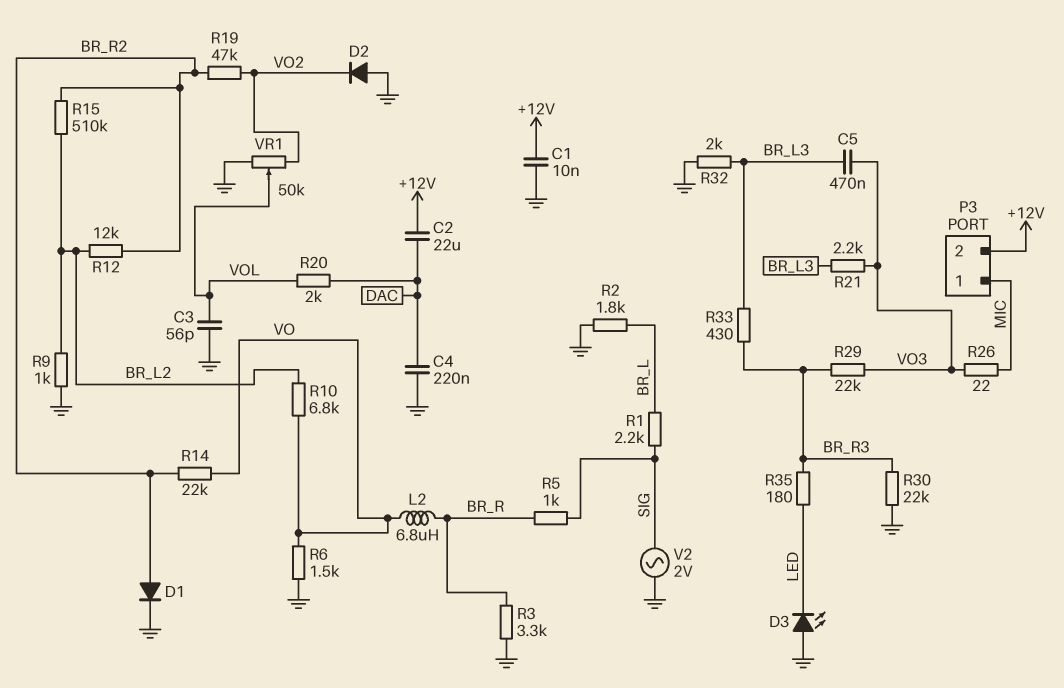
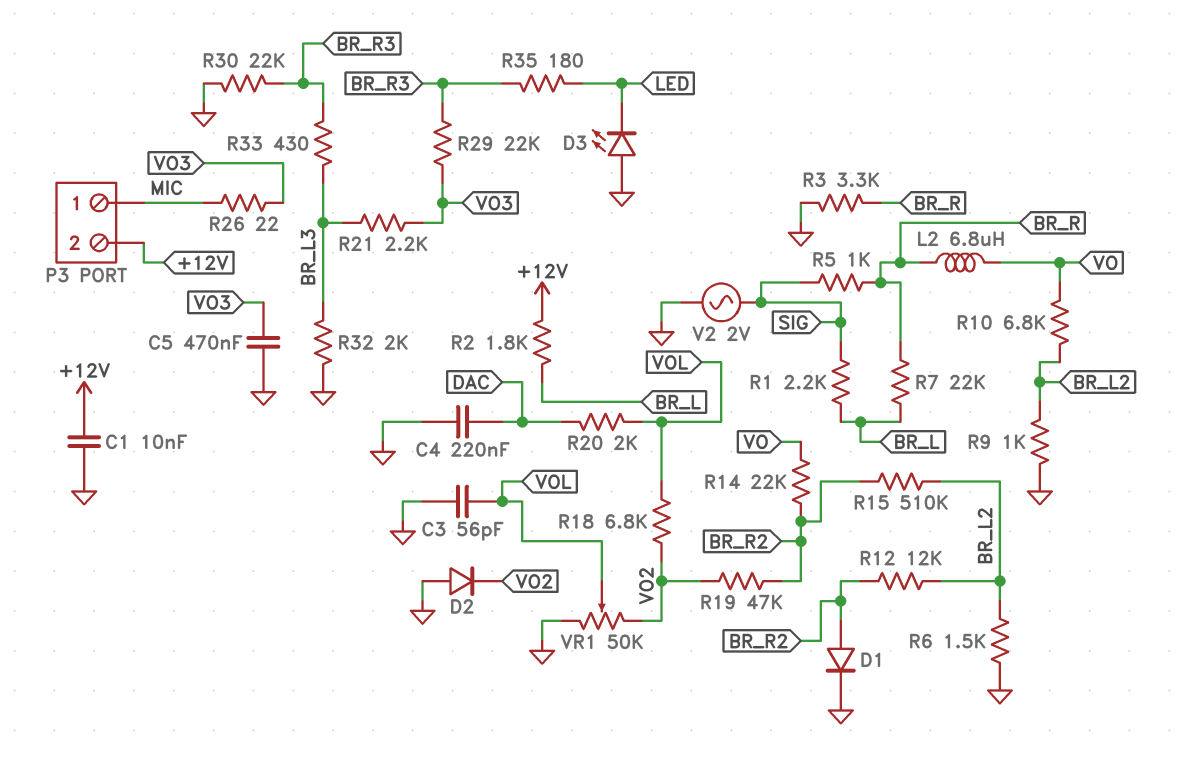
C2: 22uF (+12V, DAC) -> none
C5: 470nF (BR_L3, VO3) -> 470nF (GND, VO3)
R2: 1.8k (BR_L, GND) -> 1.8k (+12V, BR_L)
R6: 1.5k (GND, VO) -> 1.5k (BR_L2, GND)
R7: none -> 22k (BR_L, BR_R)
R18: none -> 6.8k (VO2, VOL)

